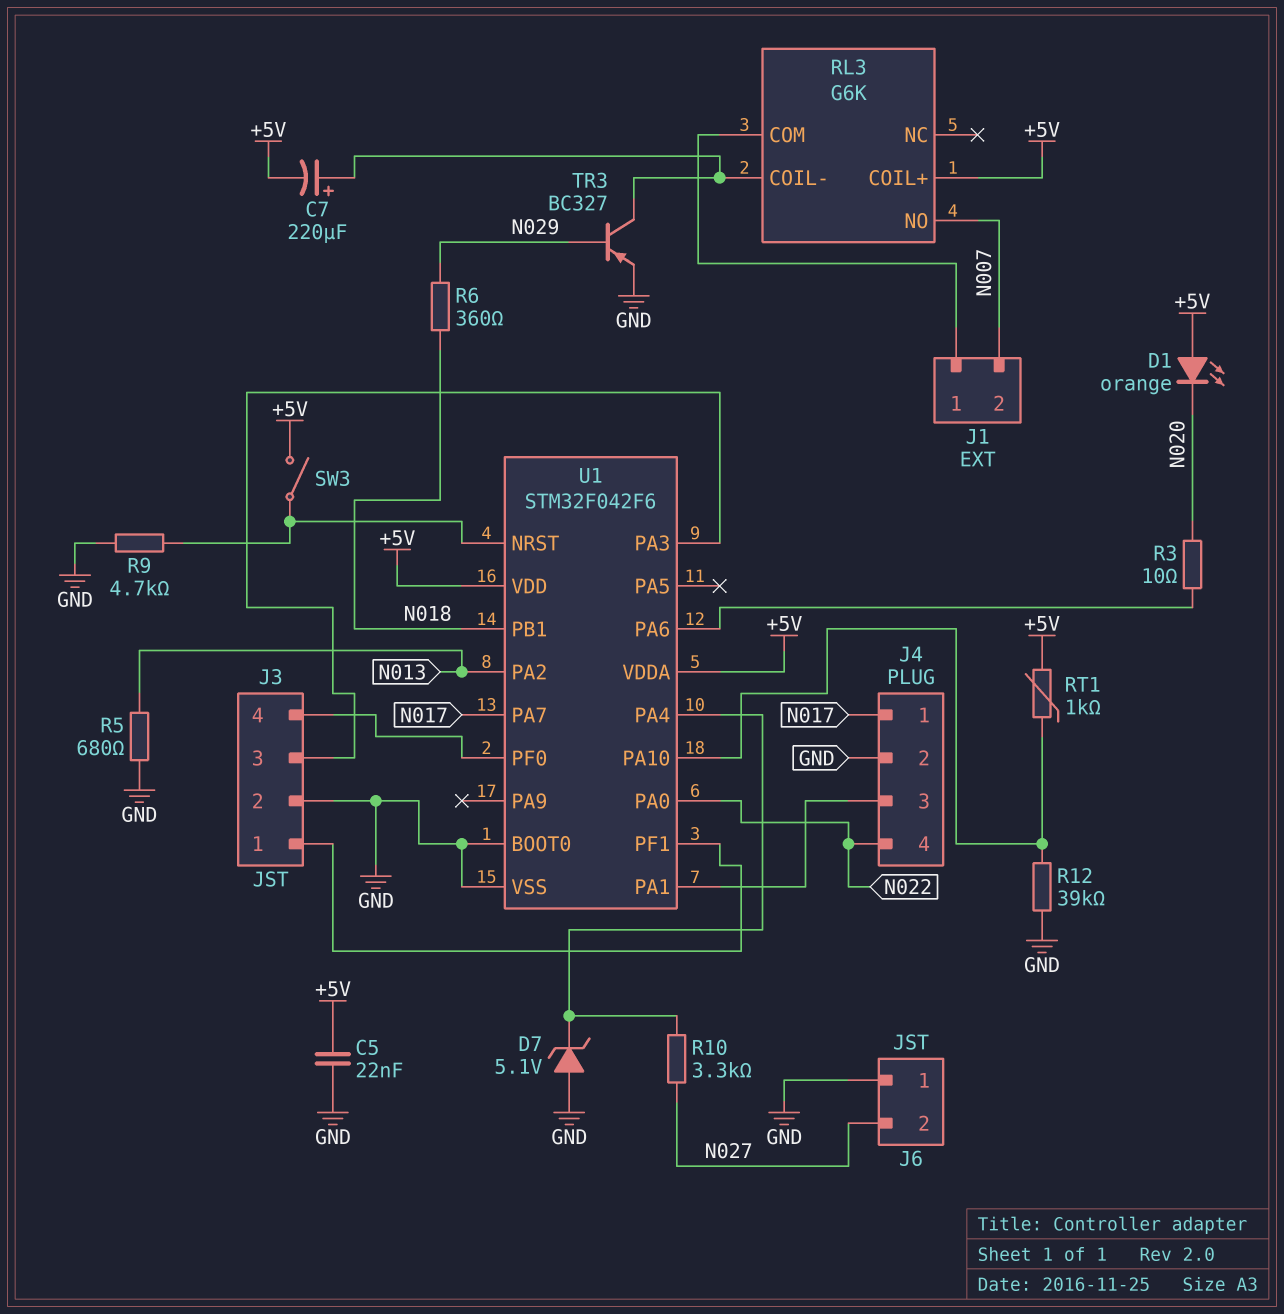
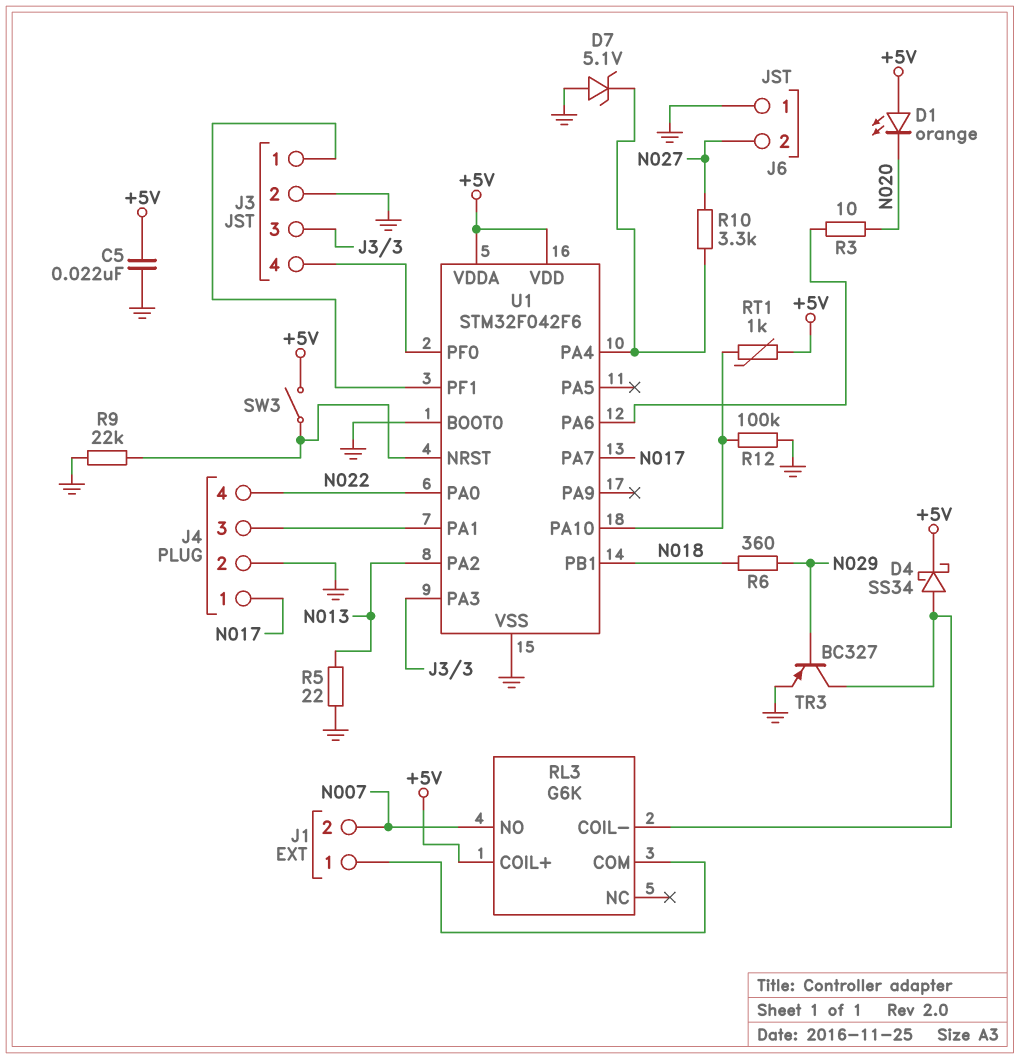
C7: 220uF (plus RL3/COIL-, minus +5V) -> none
D4: none -> schottky SS34 (A RL3/COIL-, K +5V)
R5: 680 (GND, N013) -> 22 (GND, N013)
R9: 4.7k (GND, U1/NRST) -> 22k (GND, U1/NRST)
R12: 39k (GND, U1/PA10) -> 100k (GND, U1/PA10)

